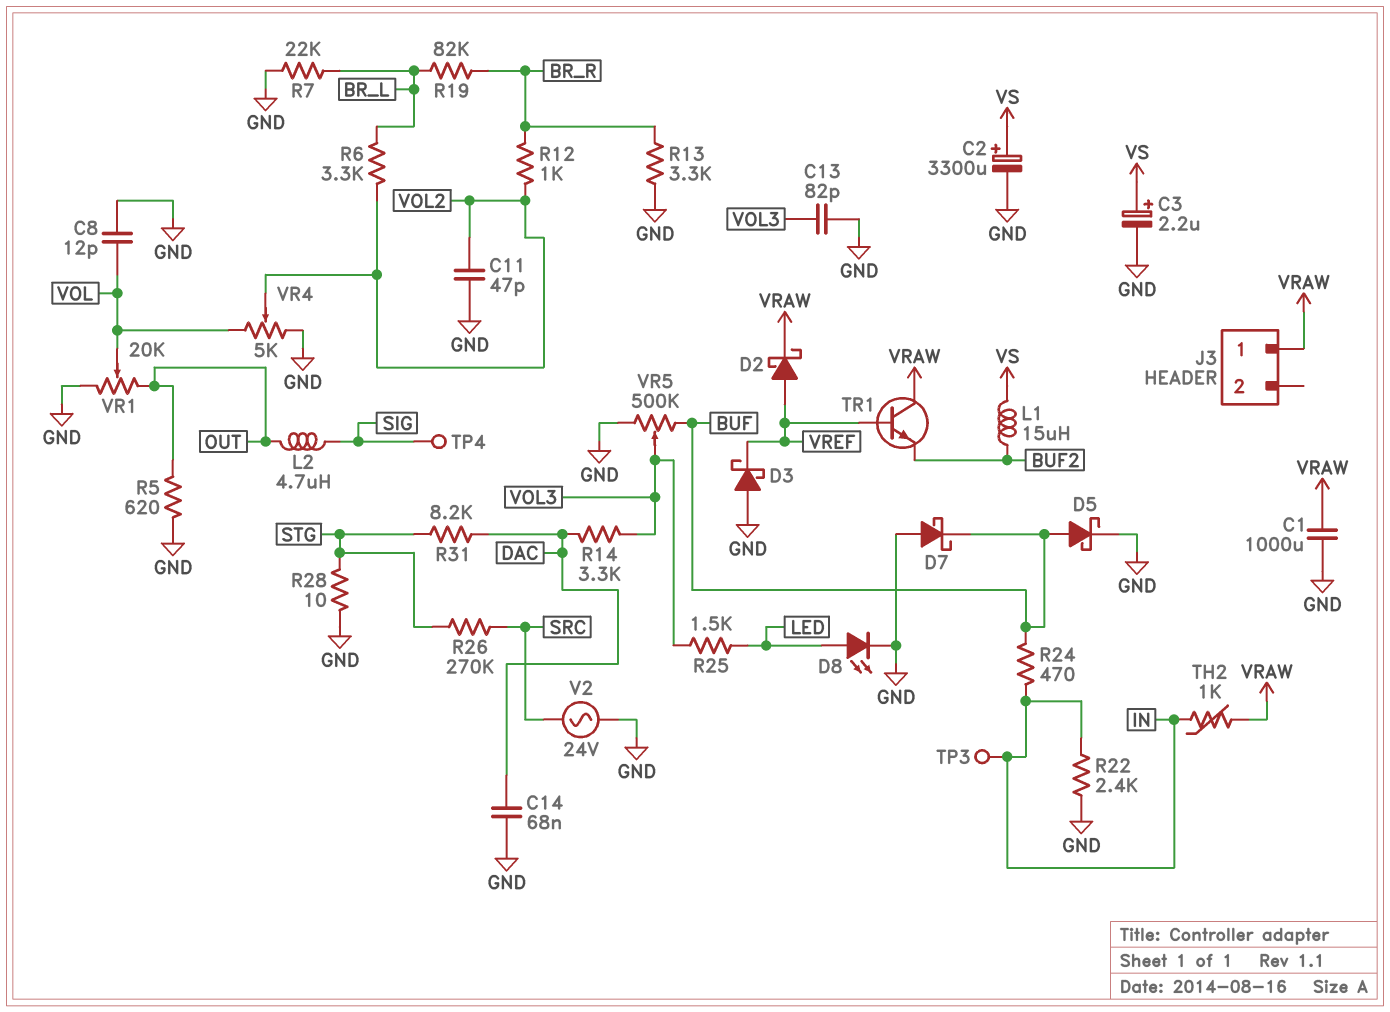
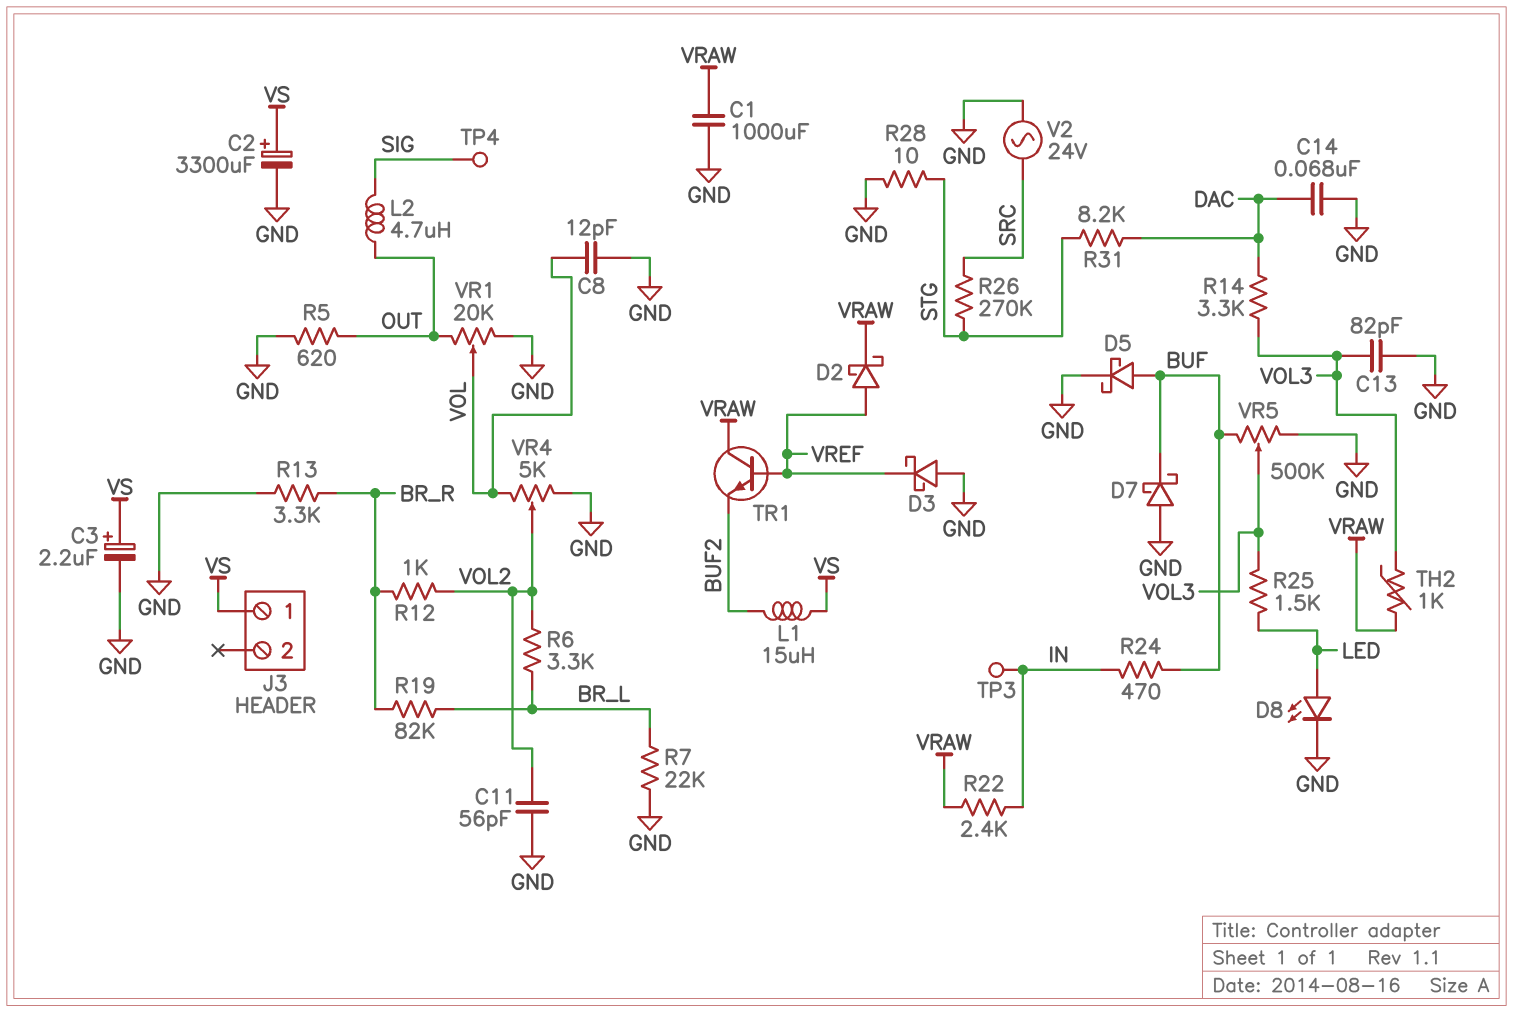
C11: 47pF (GND, VOL2) -> 56pF (GND, VOL2)
J3 pin 1: VRAW -> VS
R22: 2.4k (GND, IN) -> 2.4k (IN, VRAW)
TH2: 1k (IN, VRAW) -> 1k (VOL3, VRAW)

